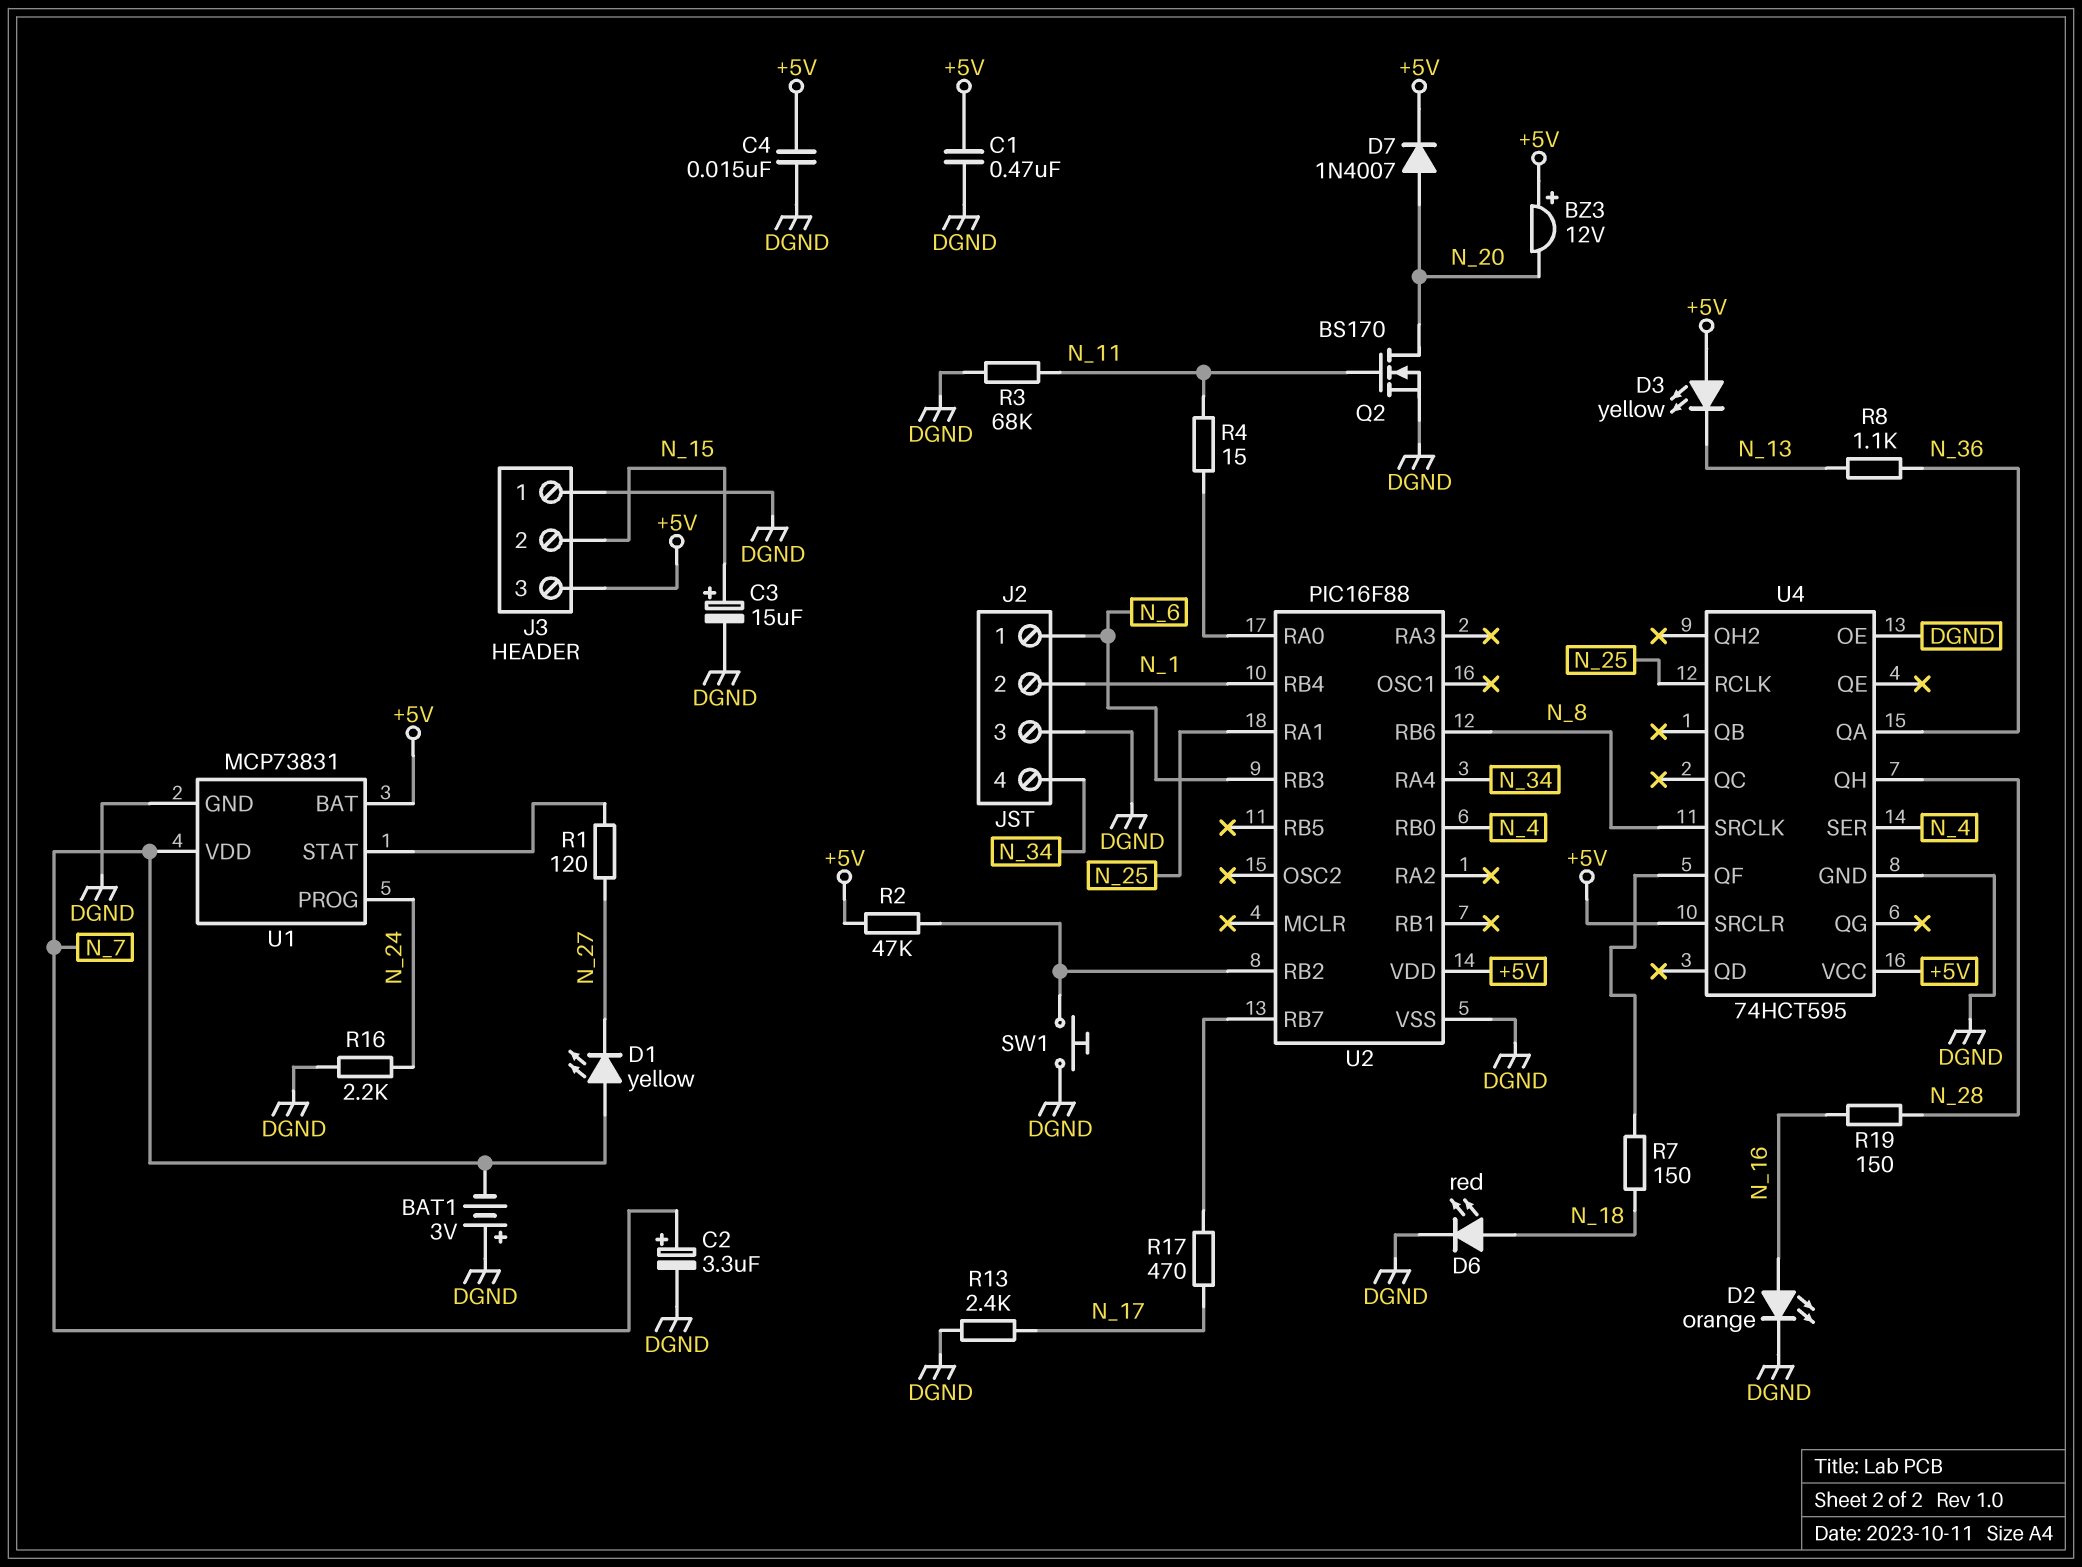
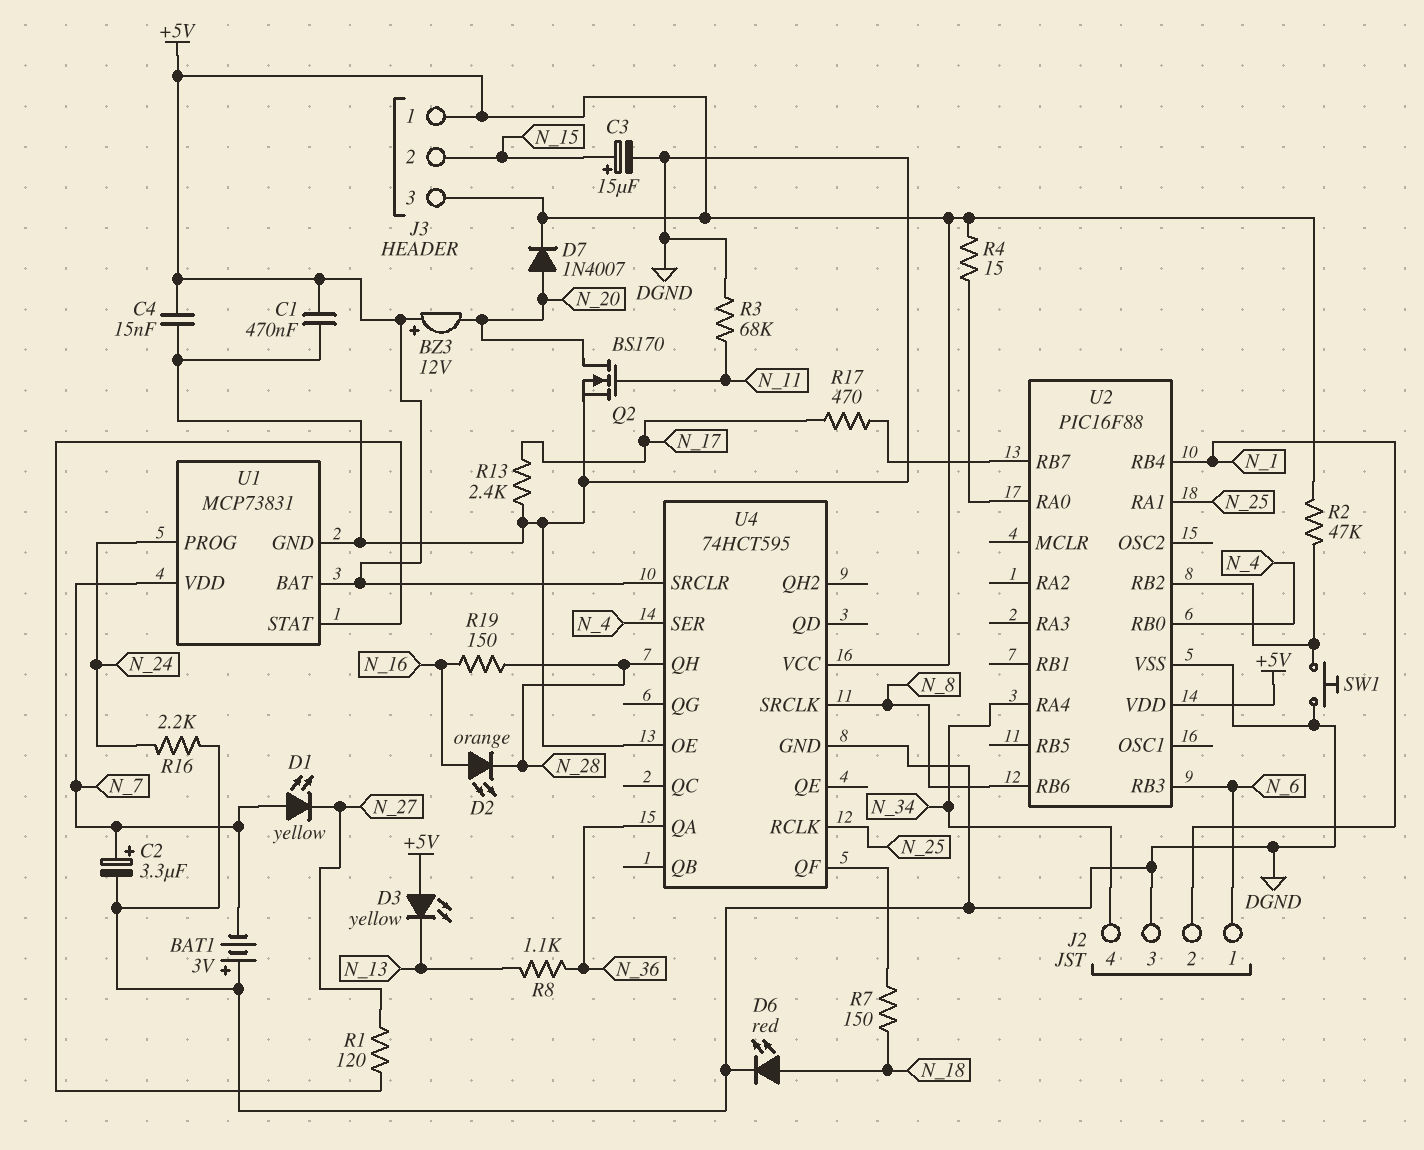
D2: LED orange (A N_16, K DGND) -> LED orange (A N_16, K N_28)
J3 pin 1: DGND -> +5V
R4: 15 (N_11, U2/RA0) -> 15 (+5V, U2/RA0)

